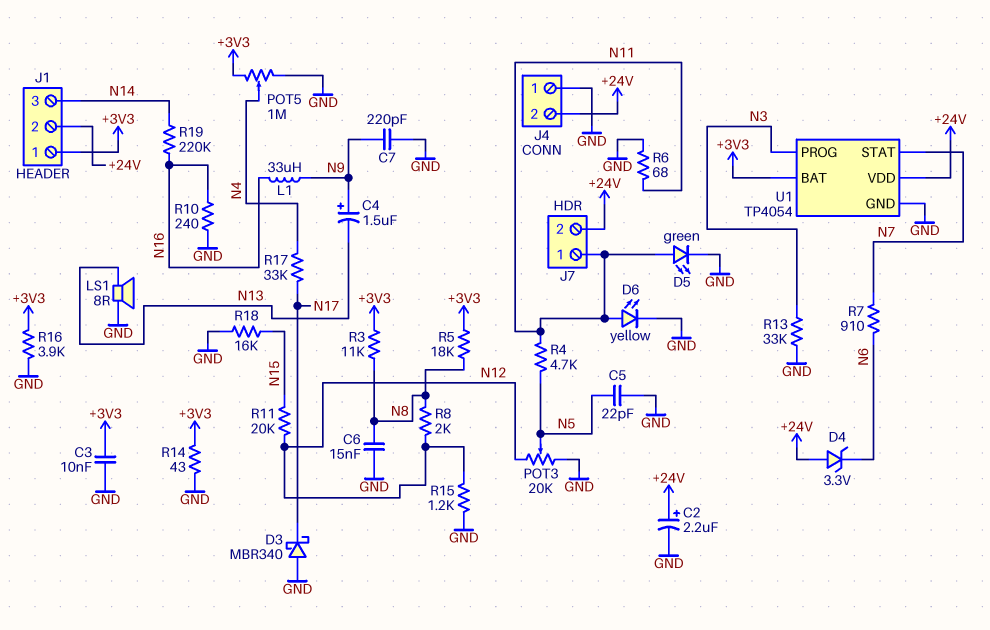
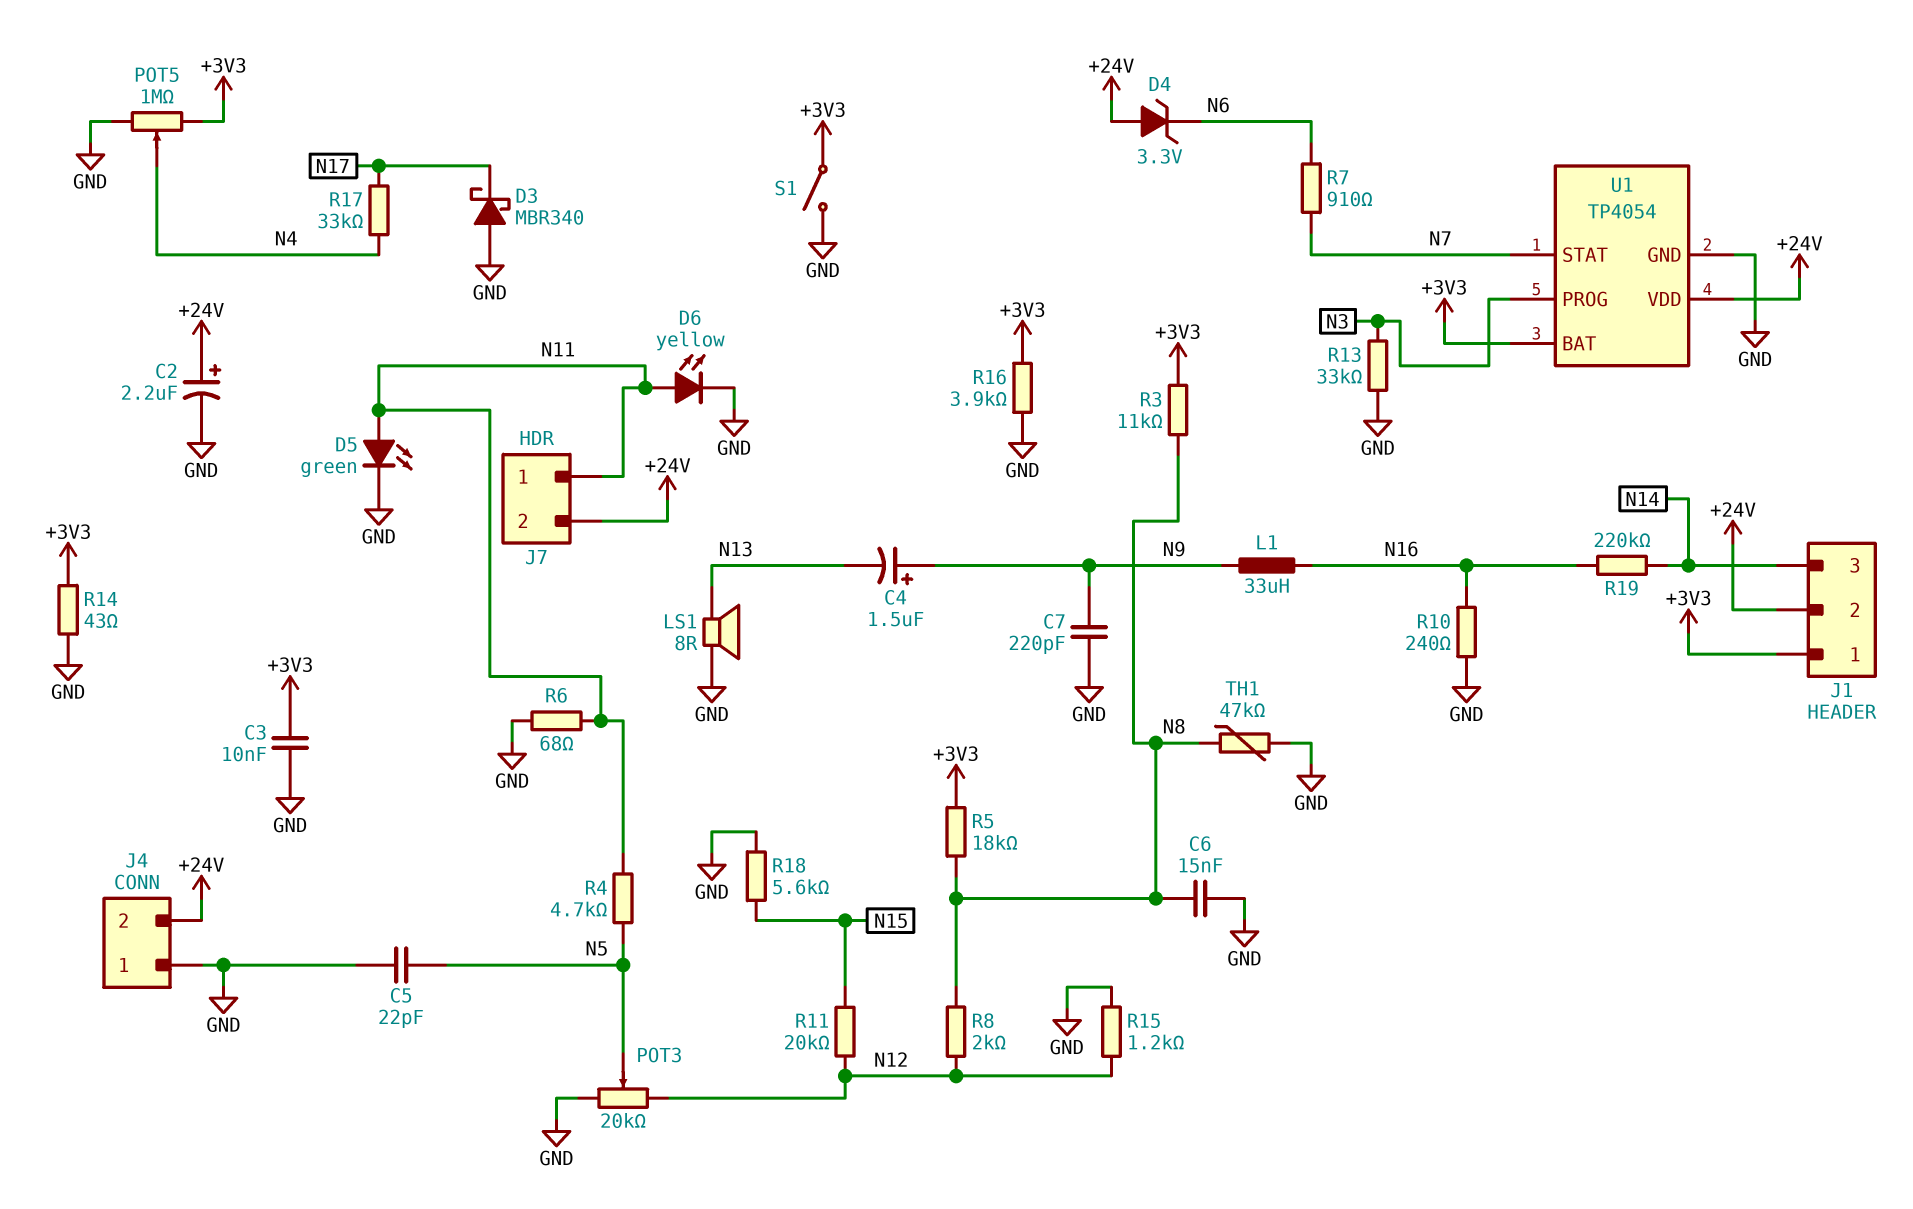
R18: 16k (GND, N15) -> 5.6k (GND, N15)
S1: none -> switch (+3V3, GND)
TH1: none -> 47k (GND, N8)

